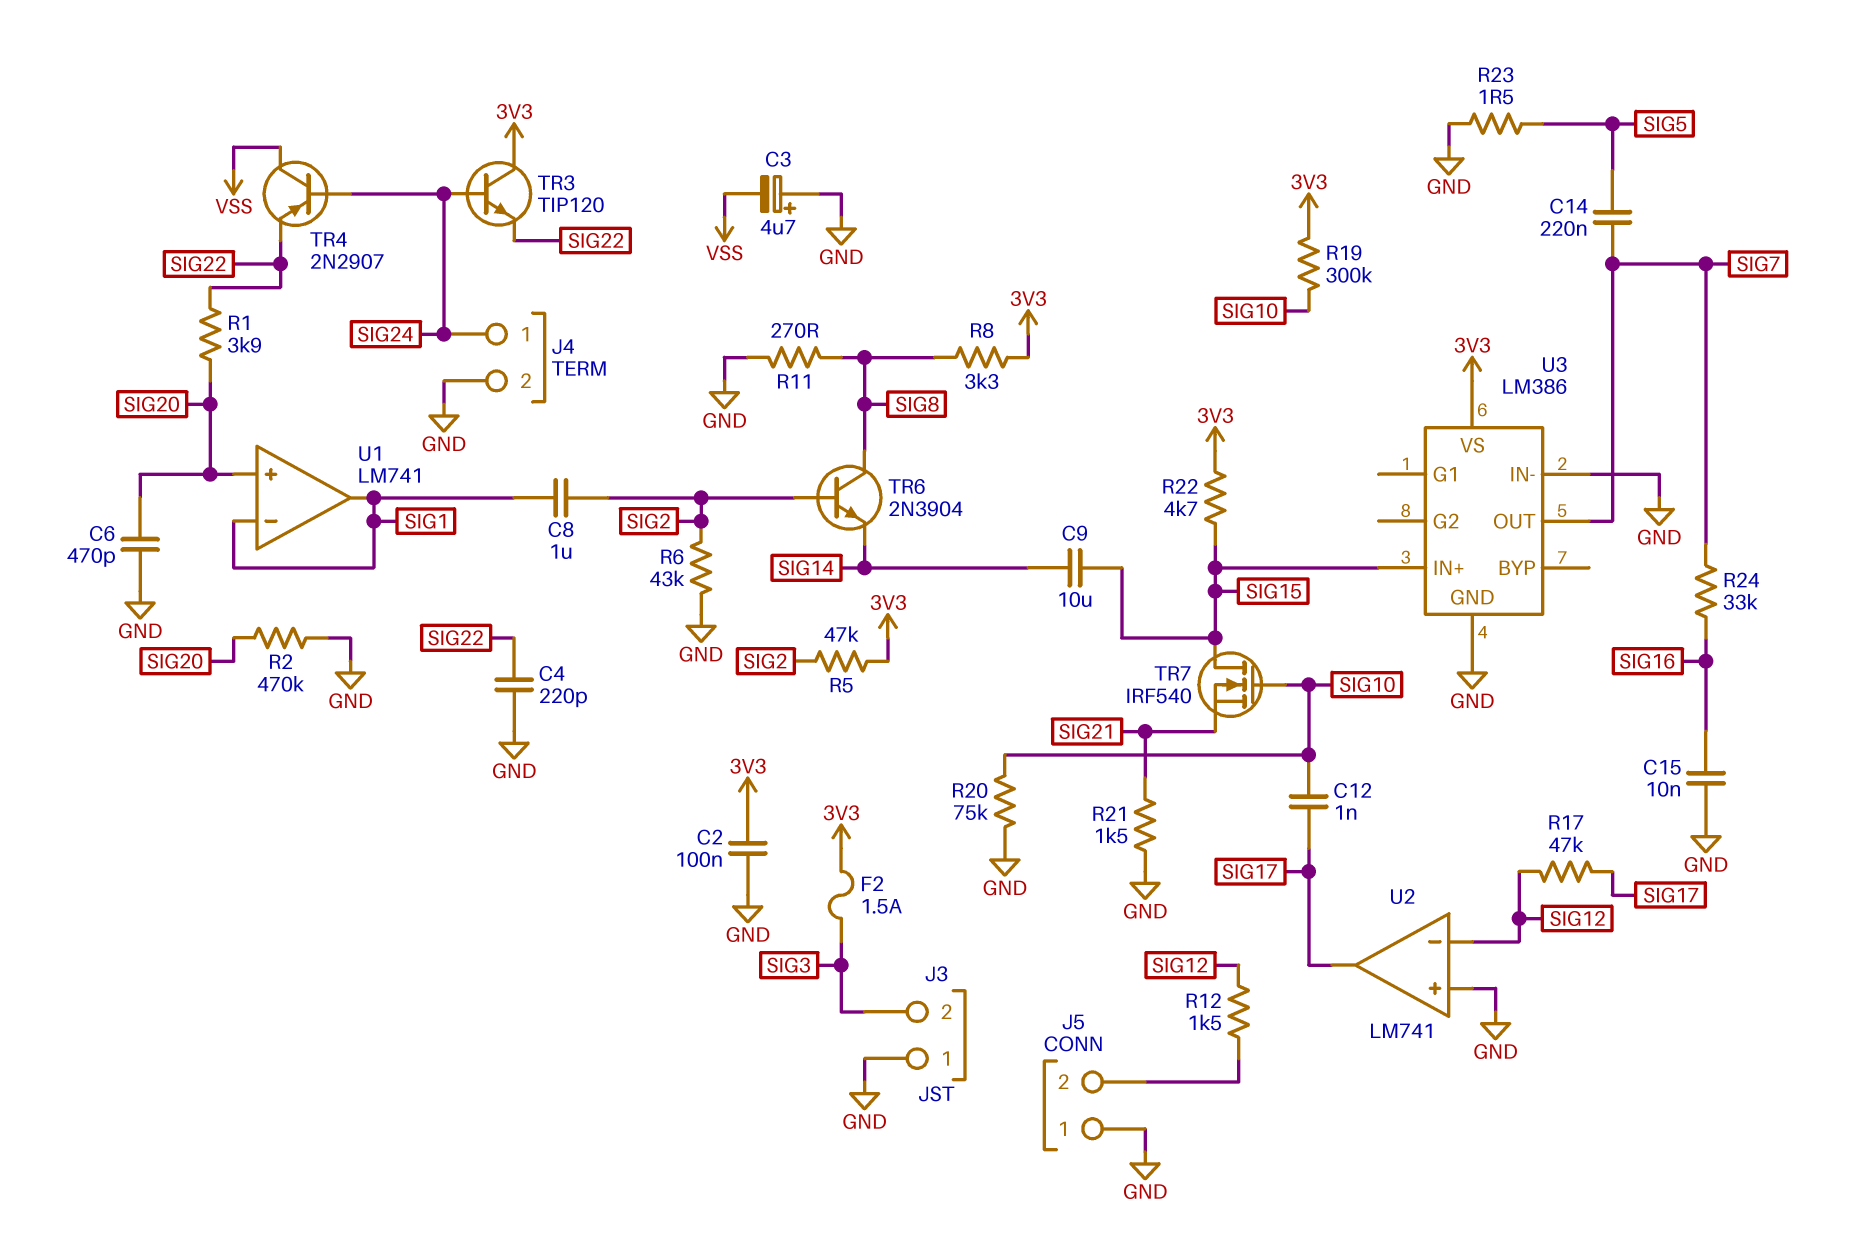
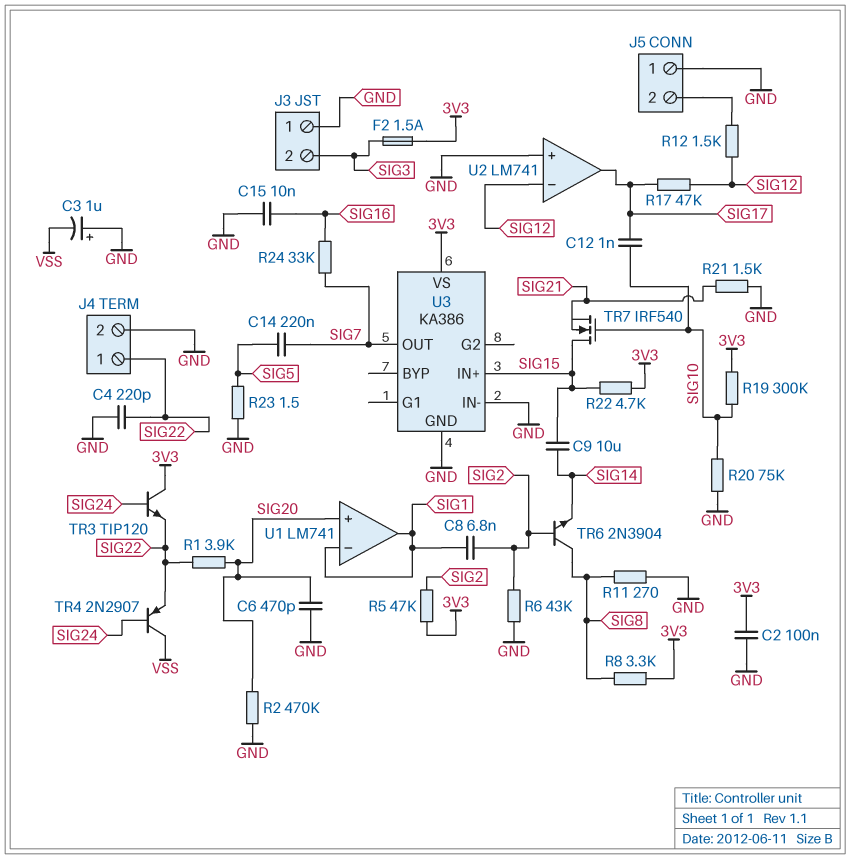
C3: 4.7uF (plus GND, minus VSS) -> 1uF (plus GND, minus VSS)
C8: 1uF (SIG1, SIG2) -> 6.8nF (SIG1, SIG2)
J4 pin 1: SIG24 -> SIG22
U3: LM386 -> KA386

